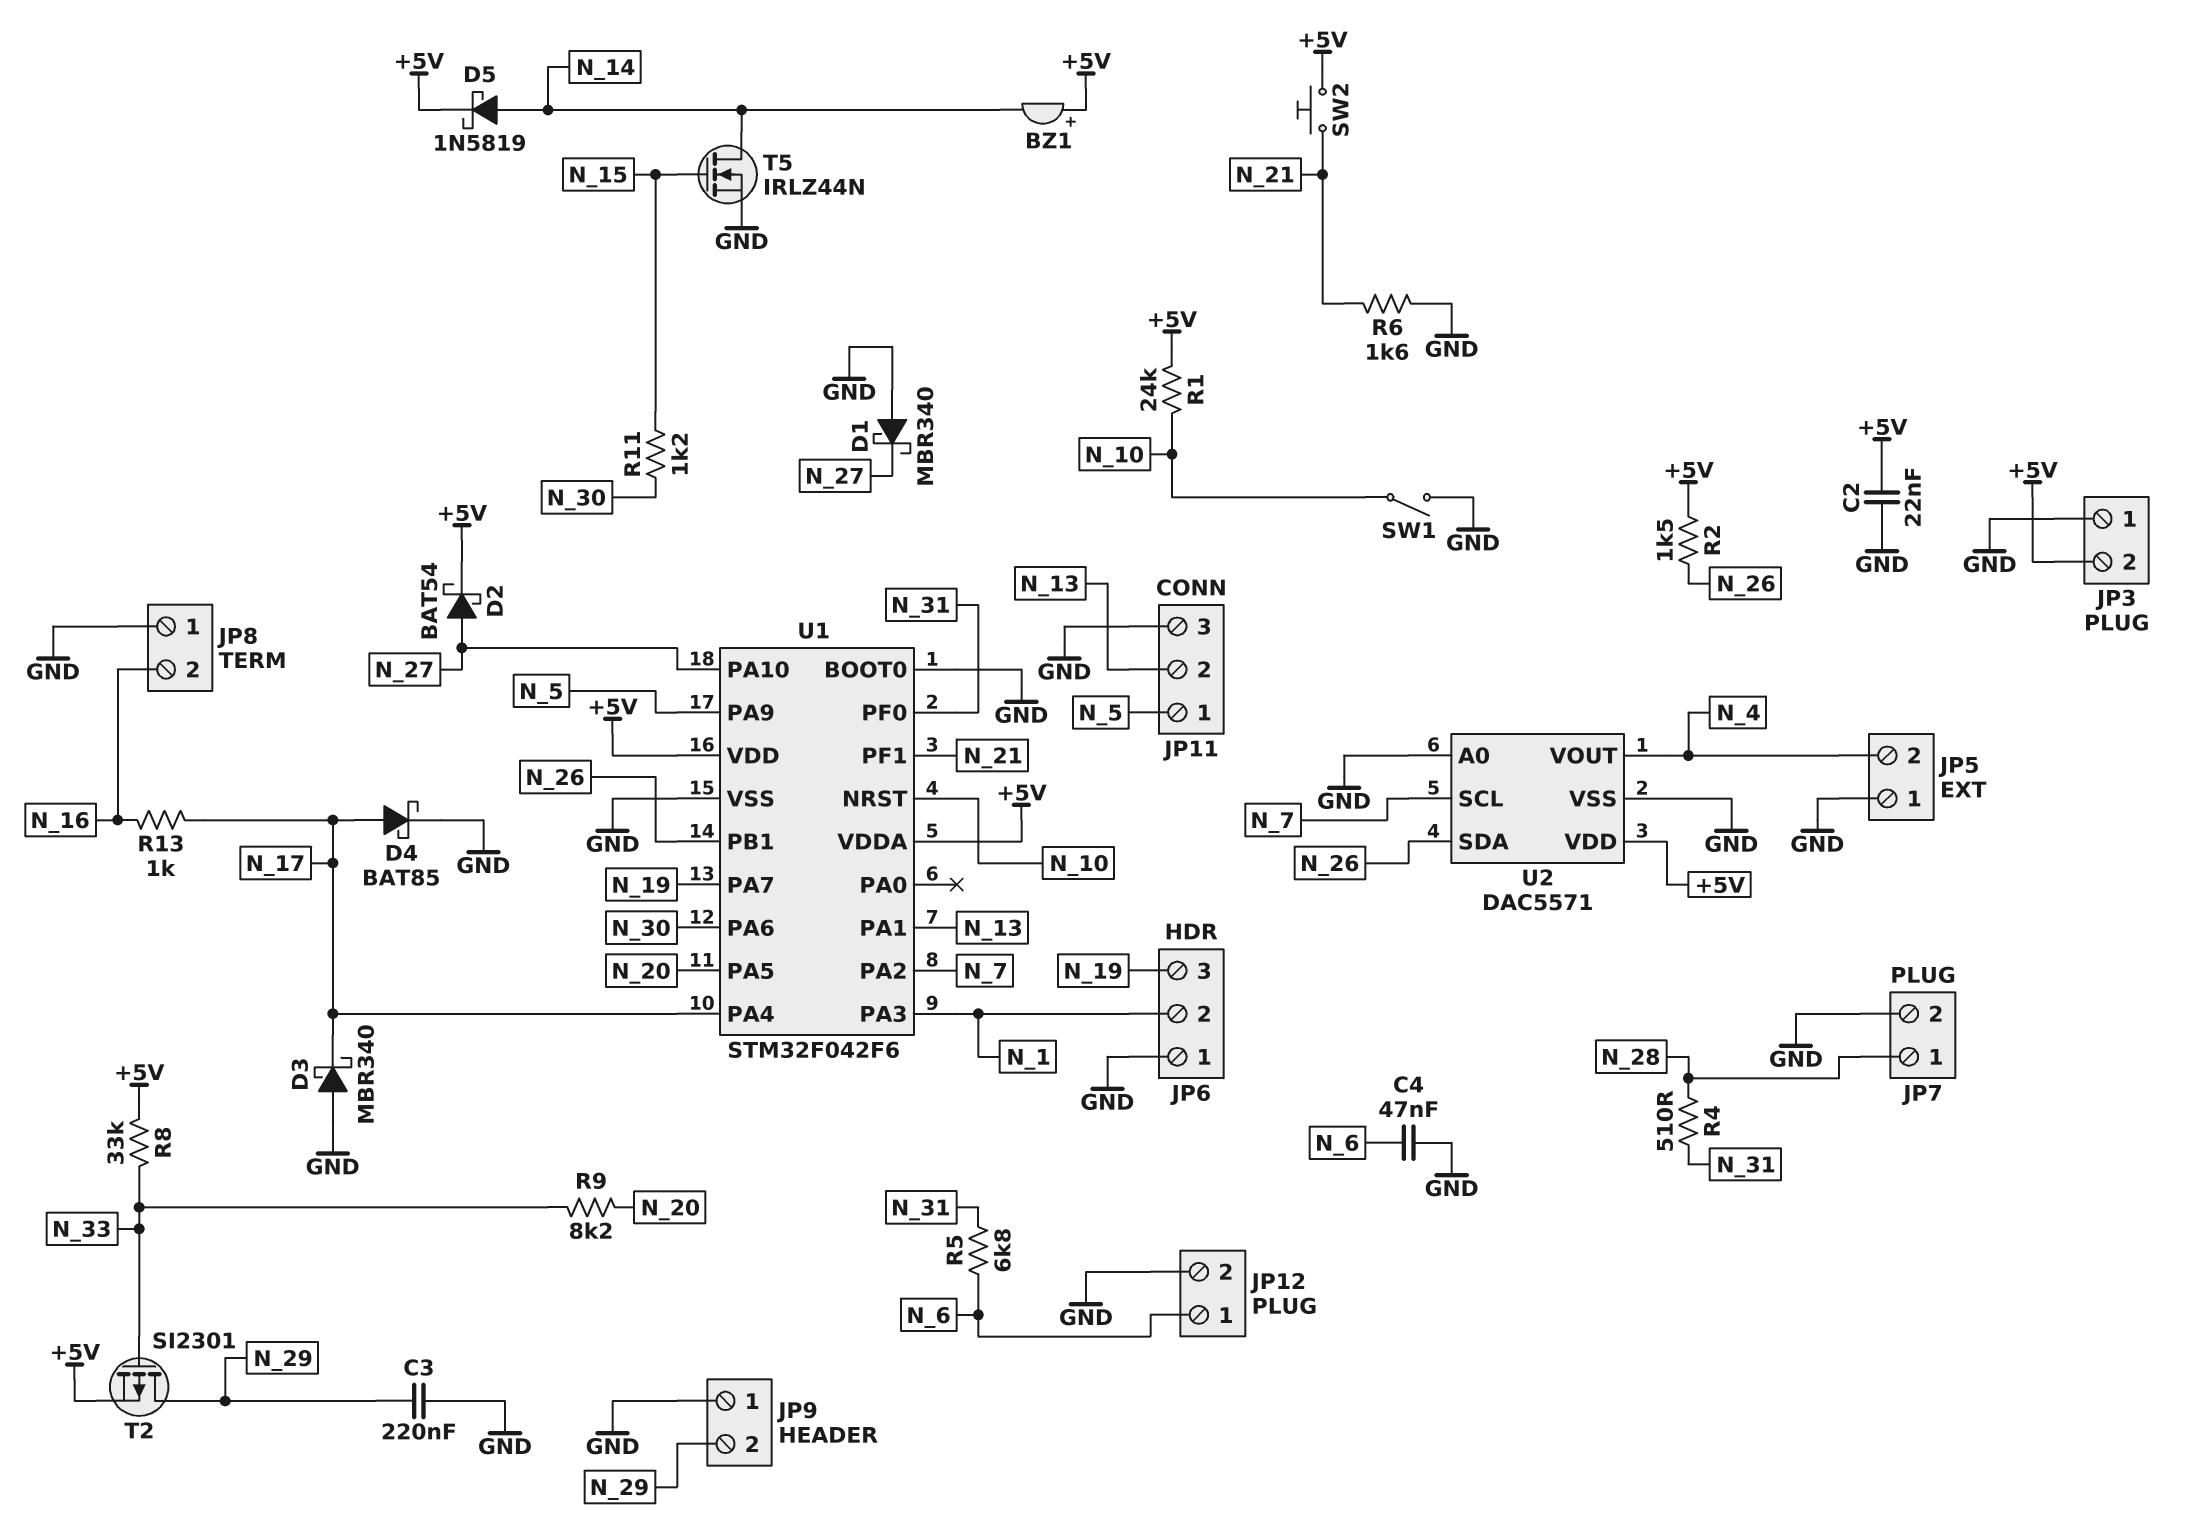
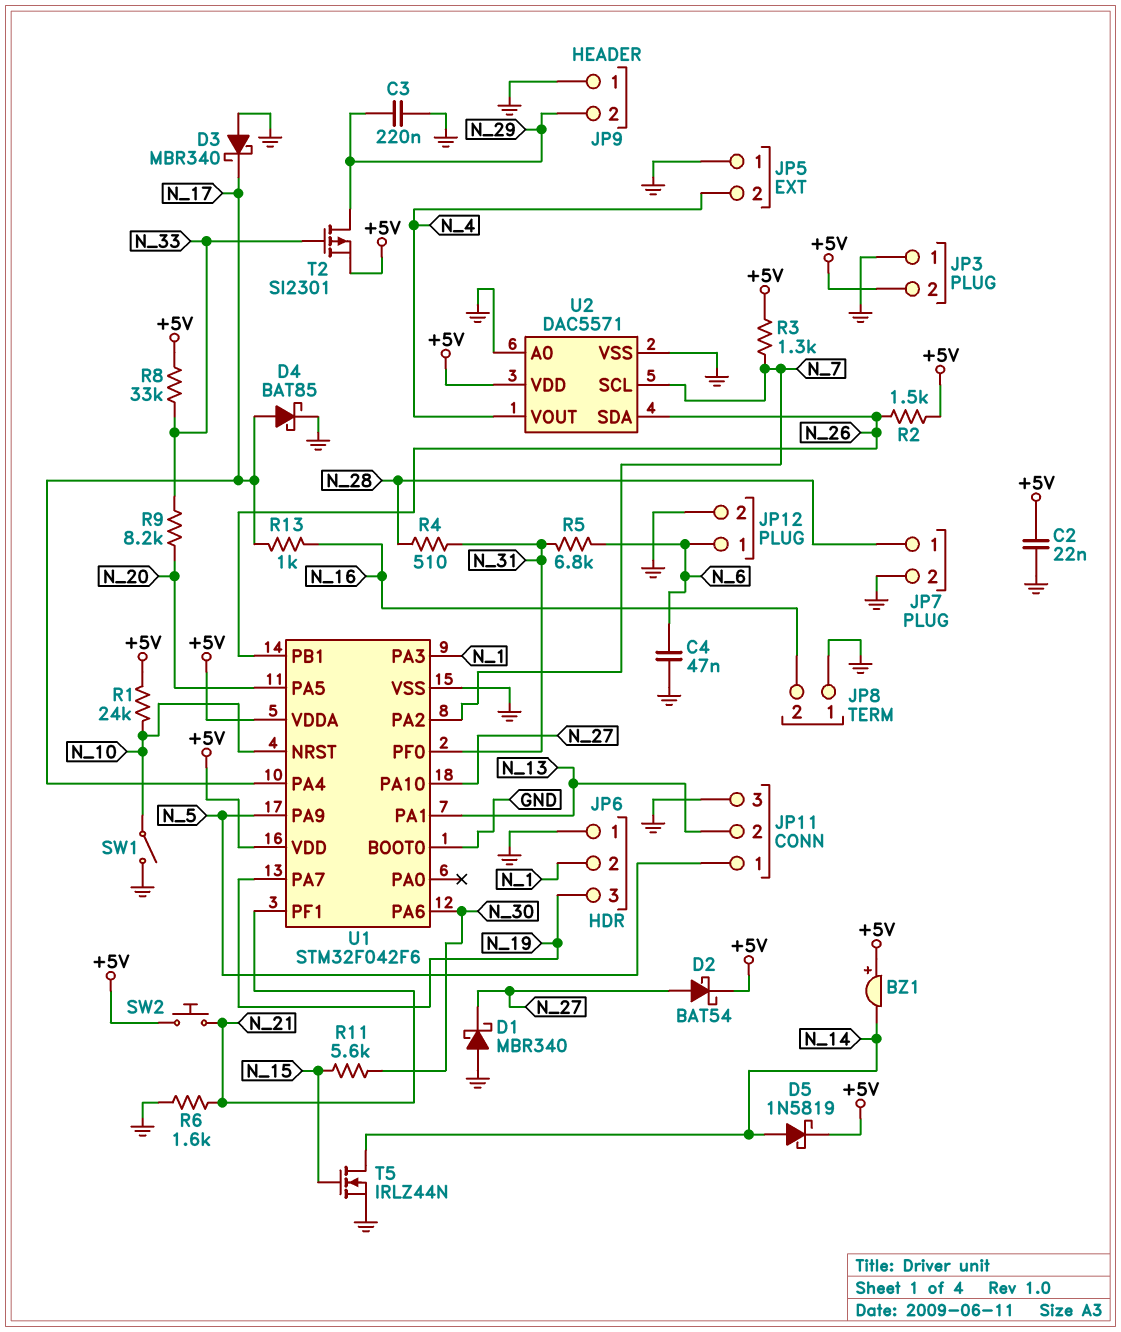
R3: none -> 1.3k (+5V, N_7)
R11: 1.2k (N_15, N_30) -> 5.6k (N_15, N_30)

